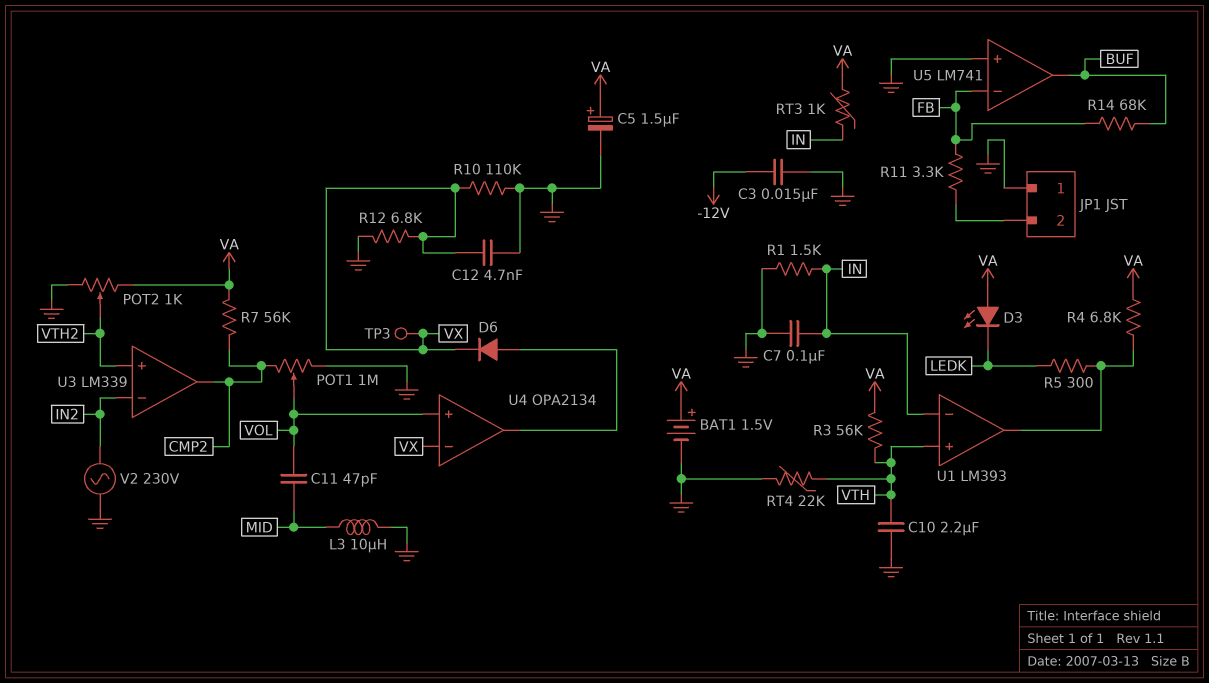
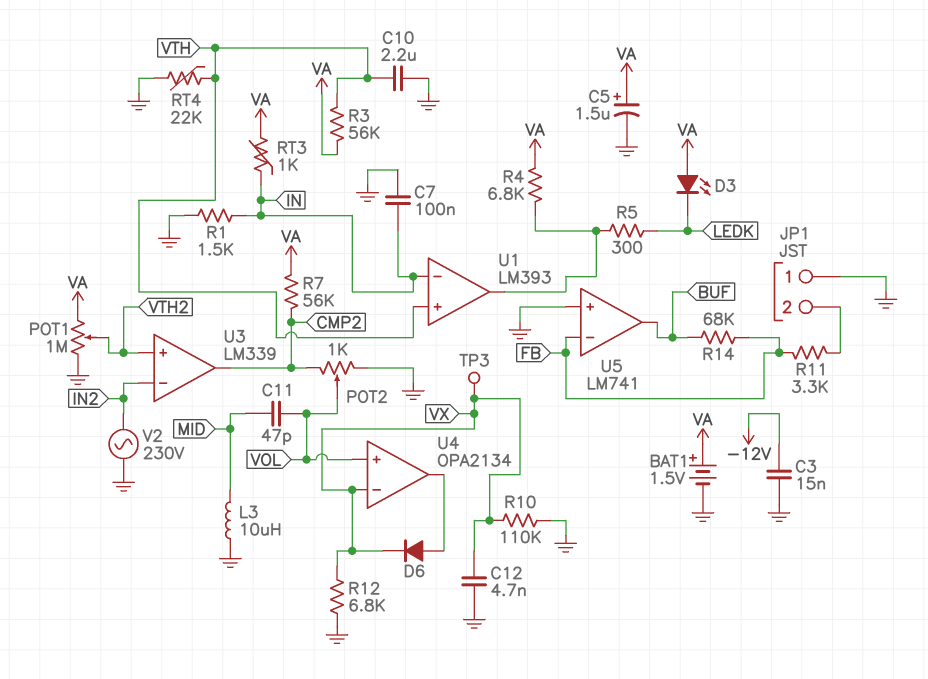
POT1: 1M (CMP2, GND, wiper VOL) -> 1M (GND, VA, wiper VTH2)
POT2: 1k (GND, VA, wiper VTH2) -> 1k (CMP2, GND, wiper VOL)

